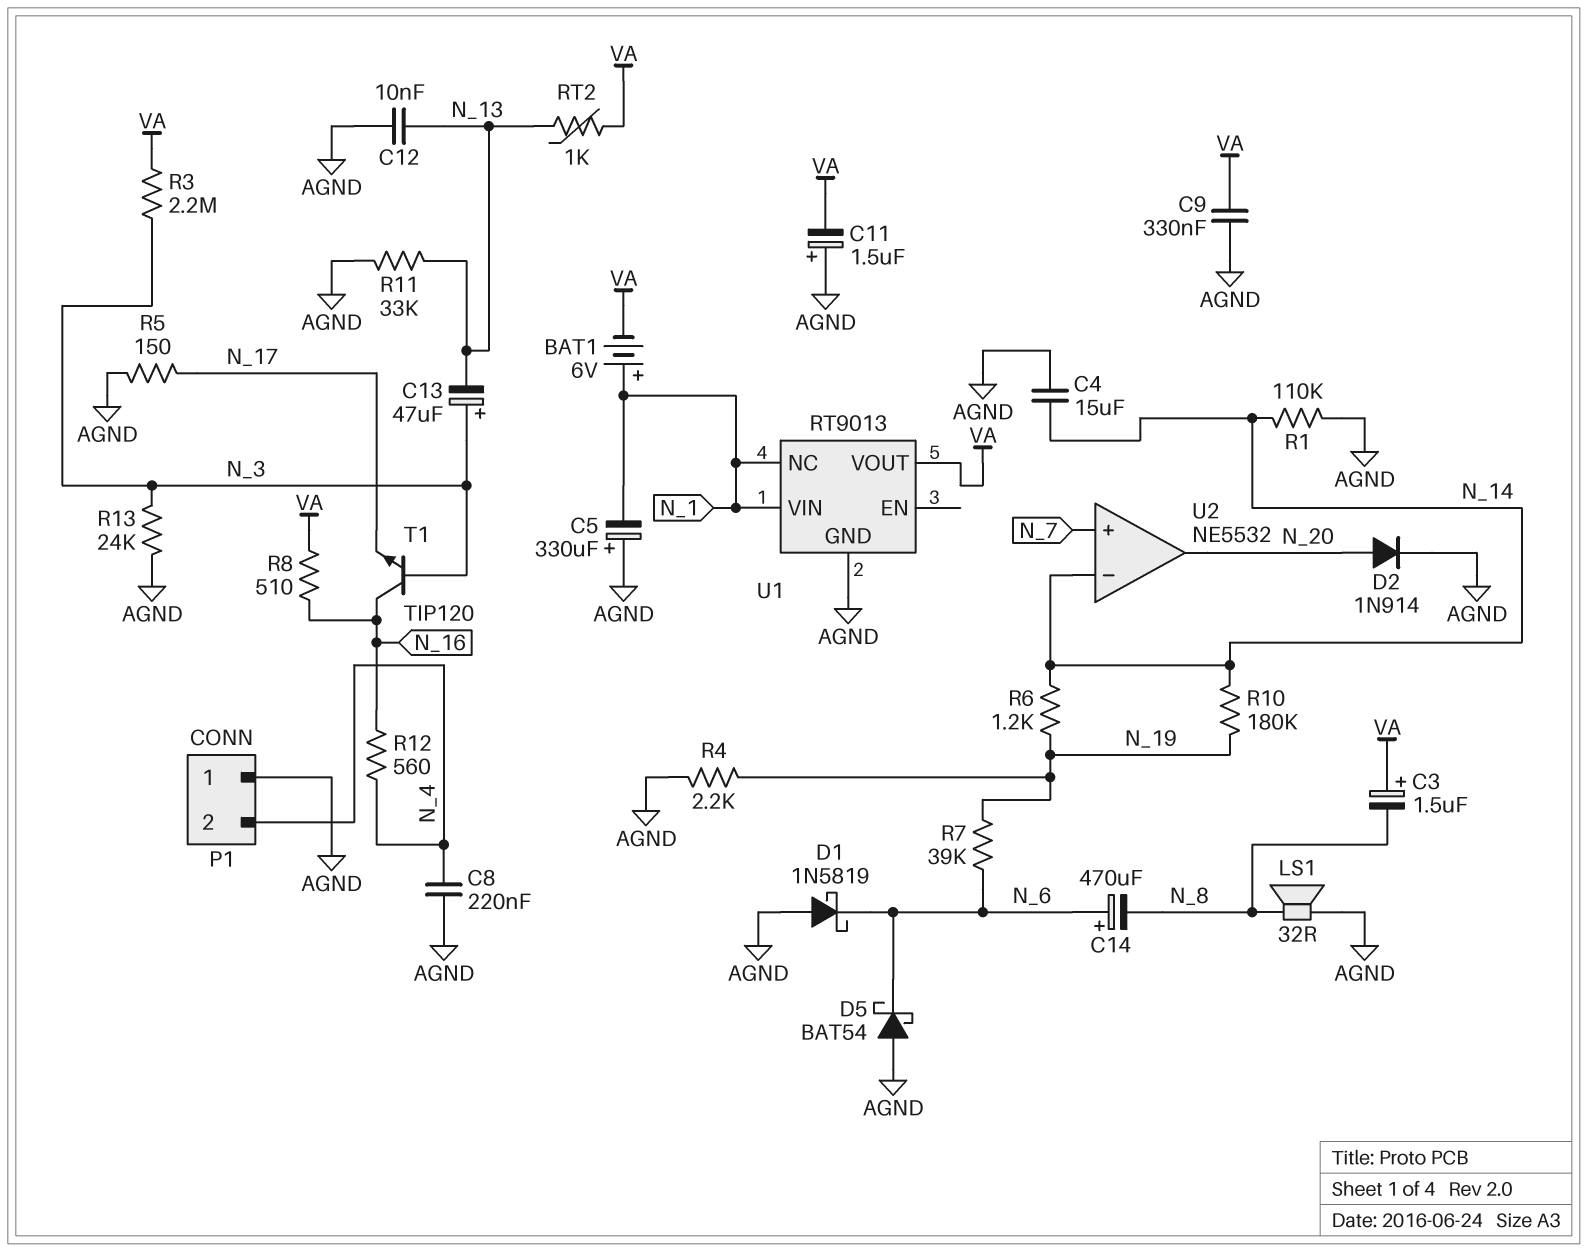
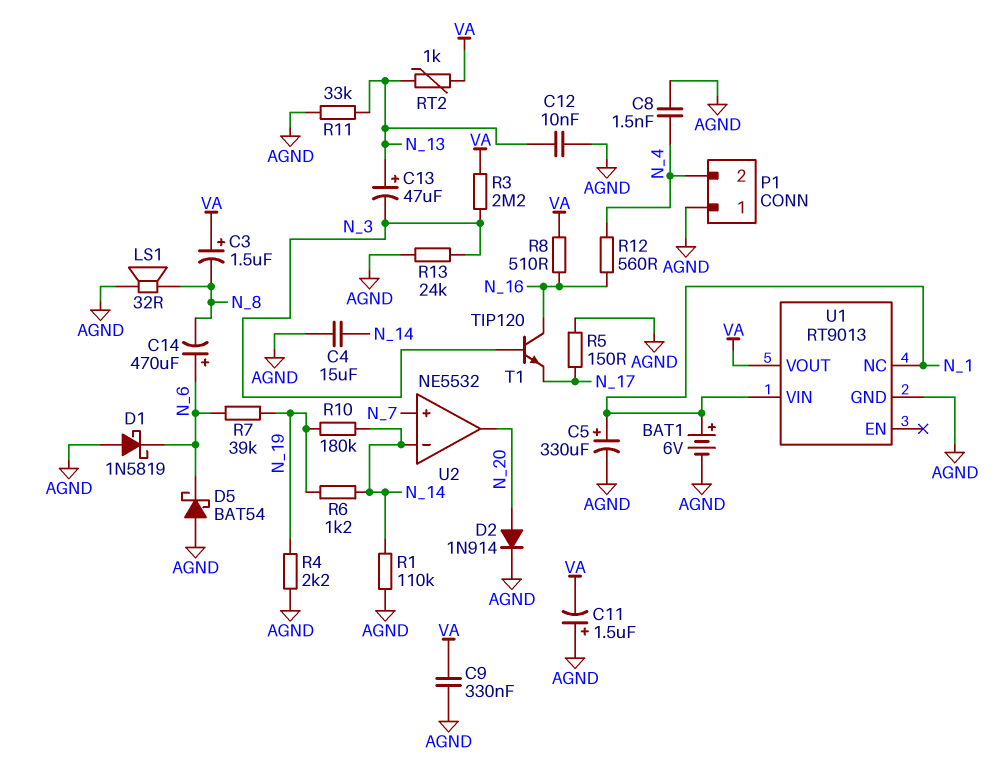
BAT1: 6V (plus N_1, minus VA) -> 6V (plus N_1, minus AGND)
C5: 330uF (plus AGND, minus N_1) -> 330uF (plus N_1, minus AGND)
C8: 220nF (AGND, N_4) -> 1.5nF (AGND, N_4)
C13: 47uF (plus N_3, minus N_13) -> 47uF (plus N_13, minus N_3)

